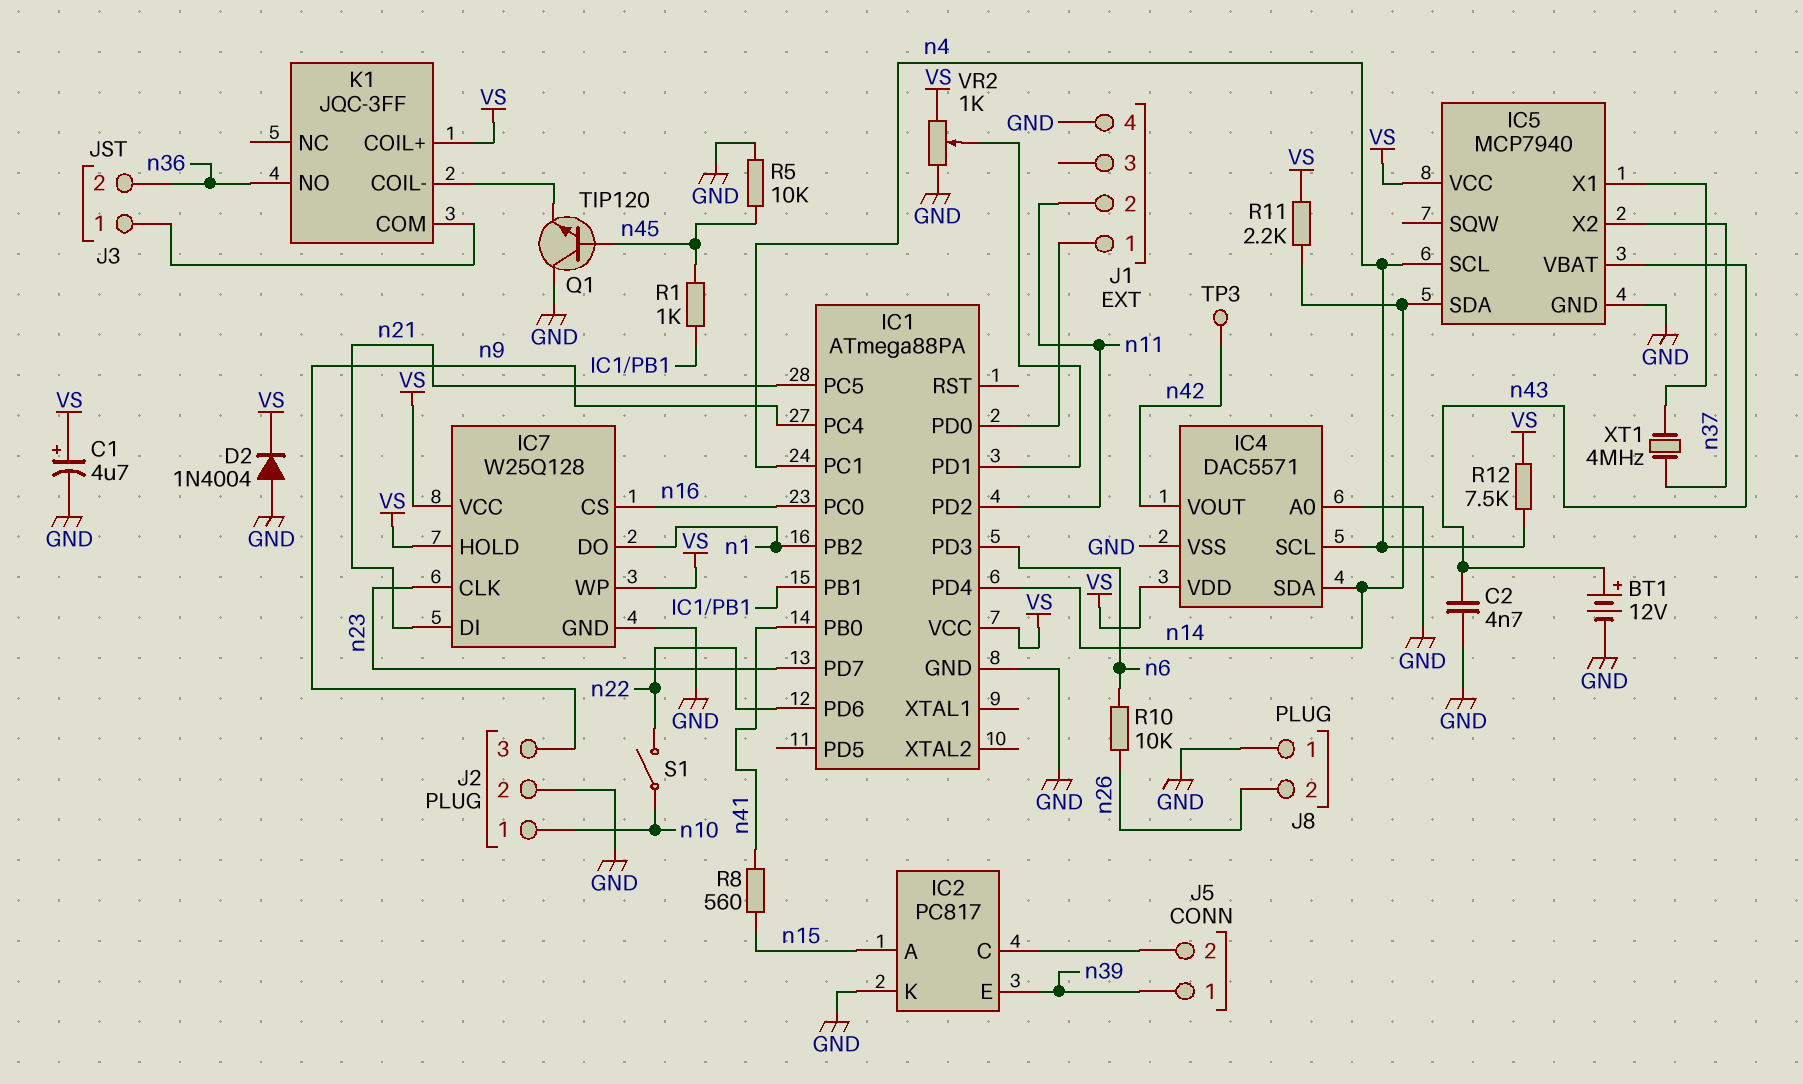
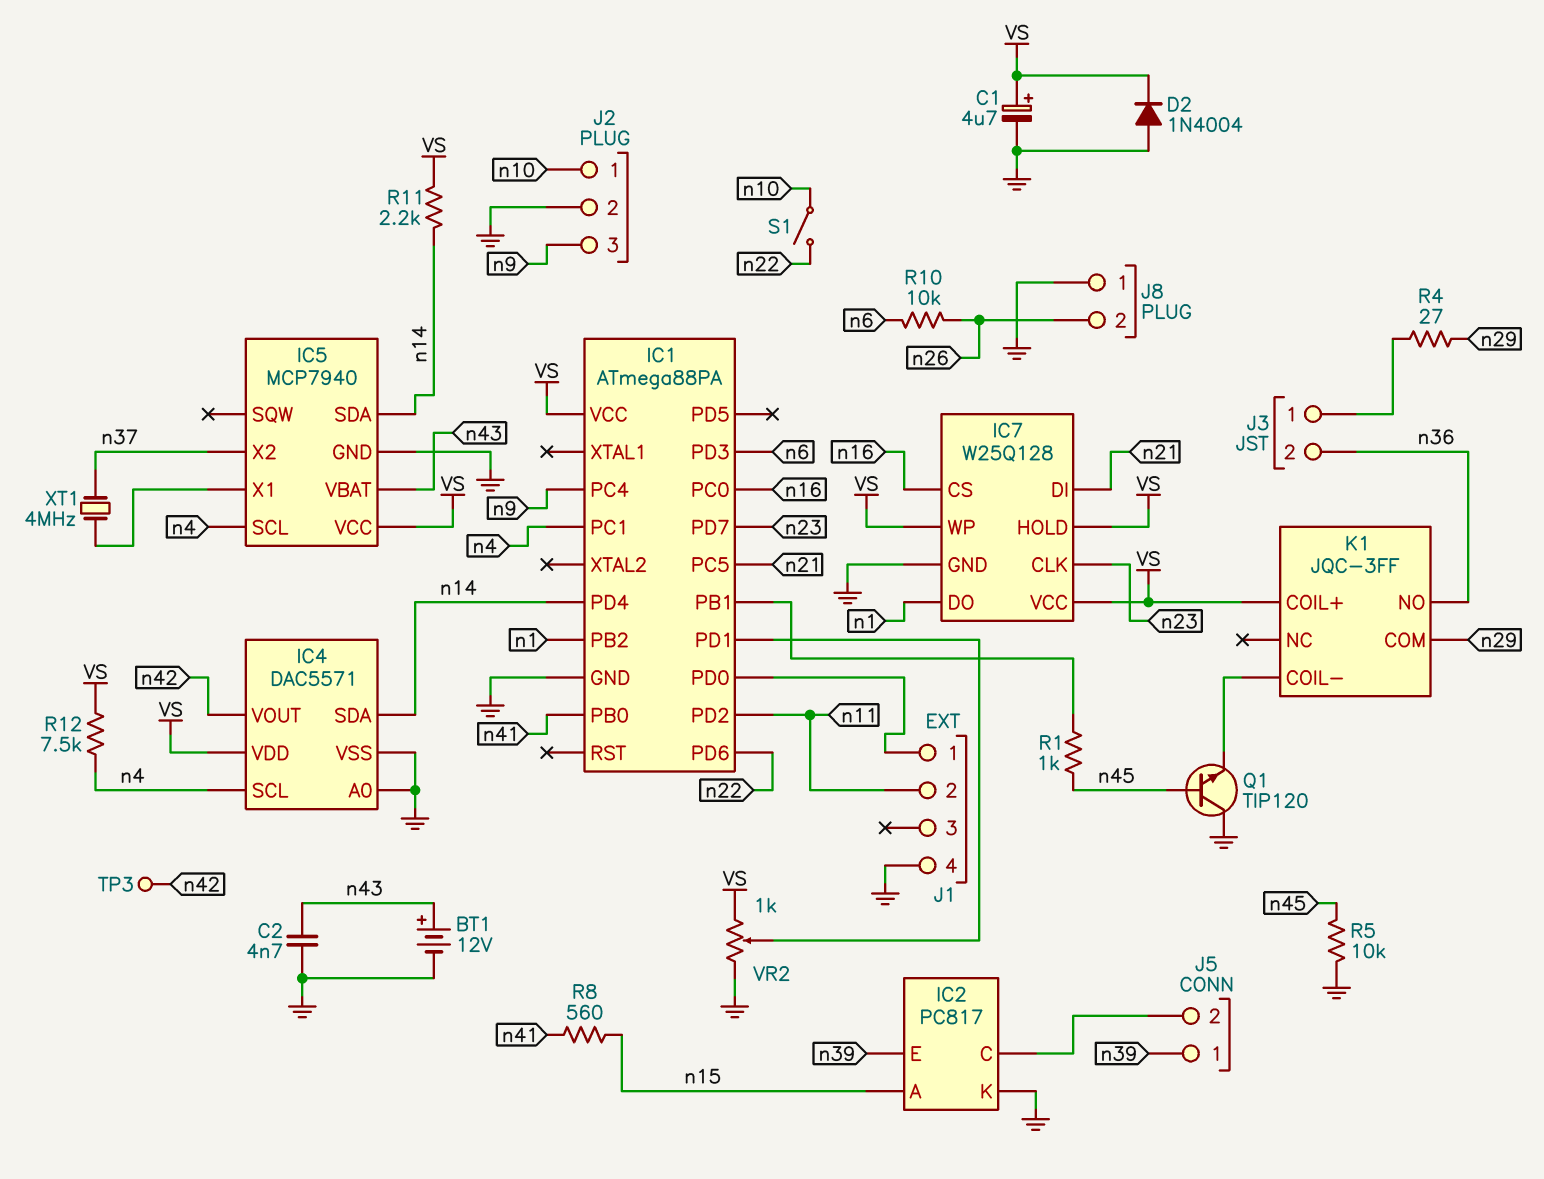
K1 pin COM: J3/1 -> n29
R4: none -> 27 (J3/1, n29)

